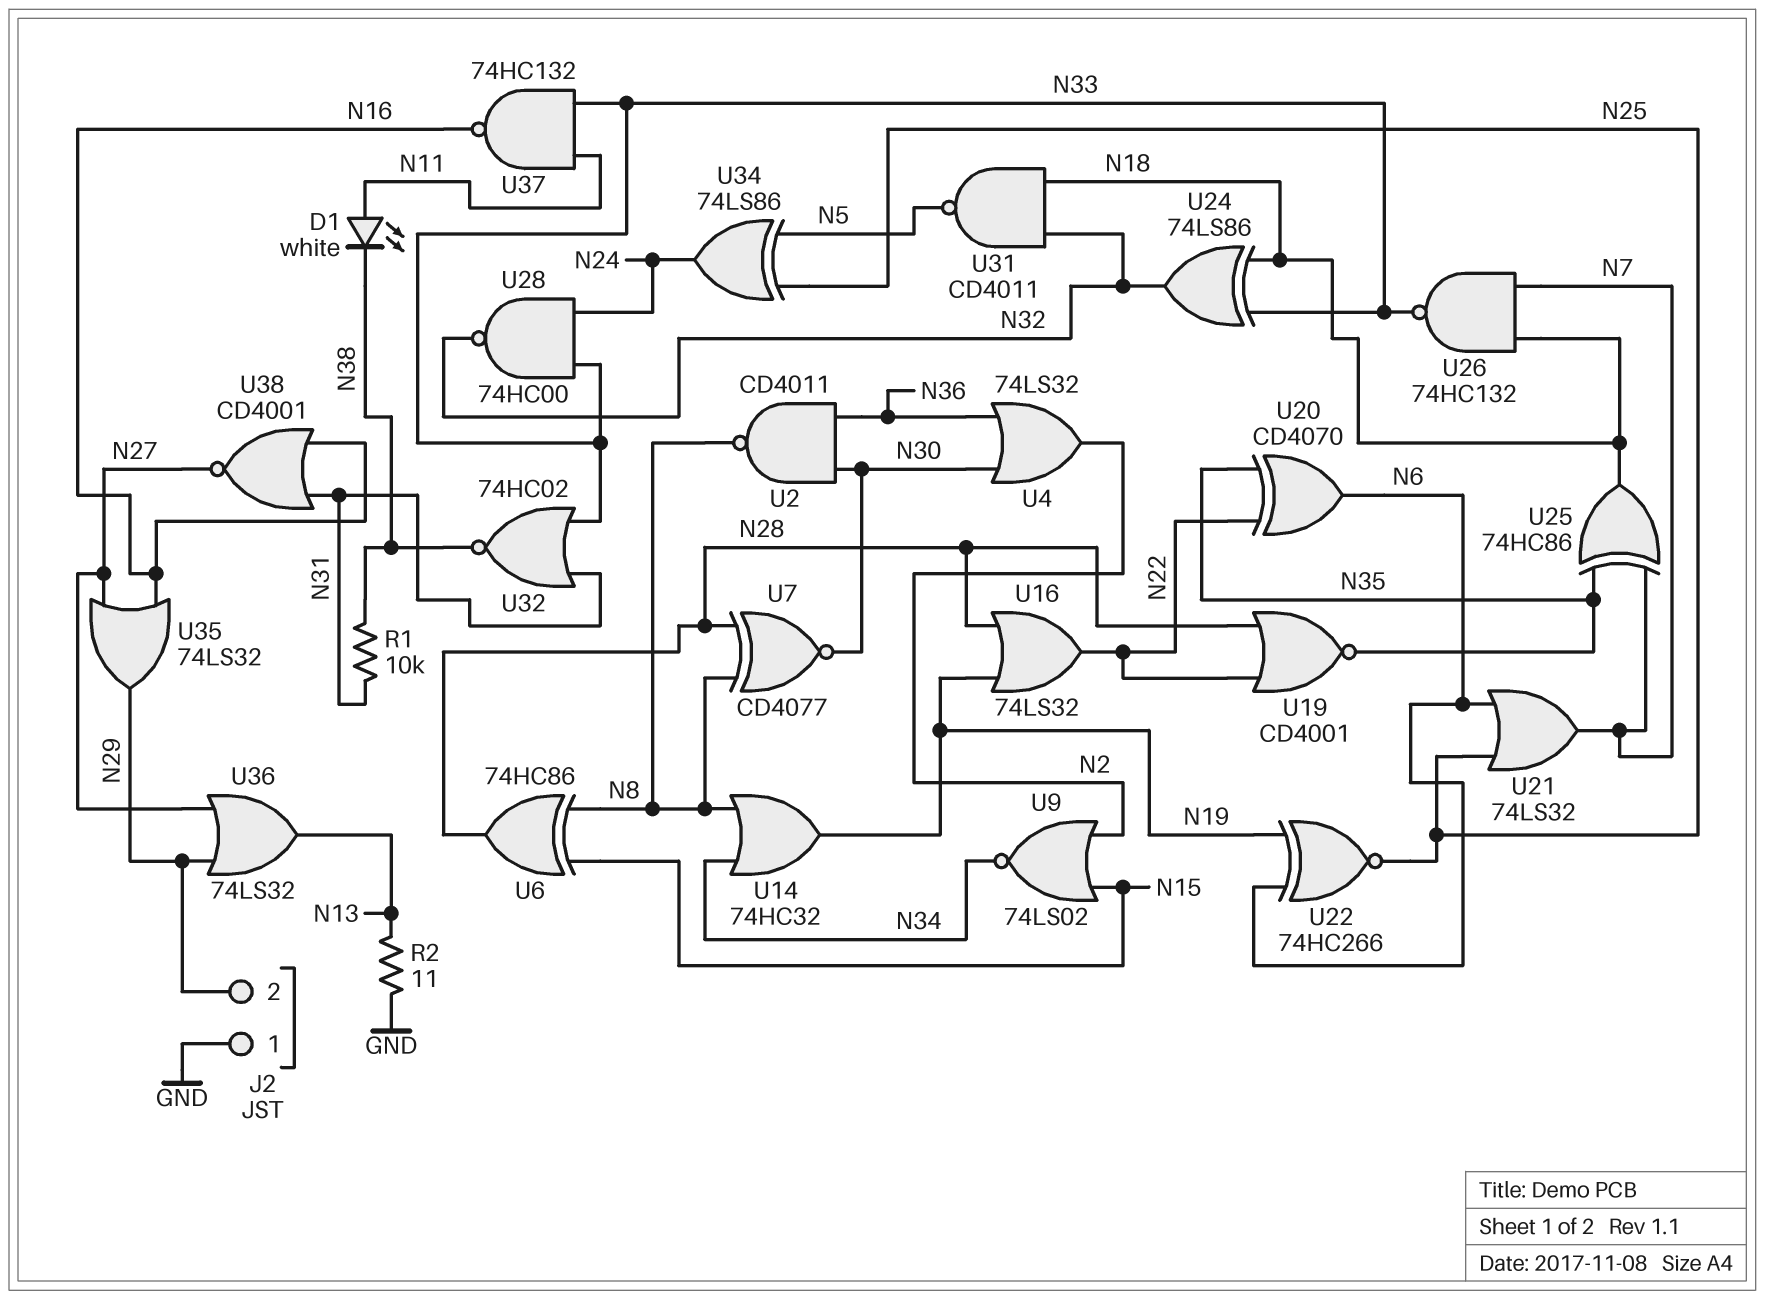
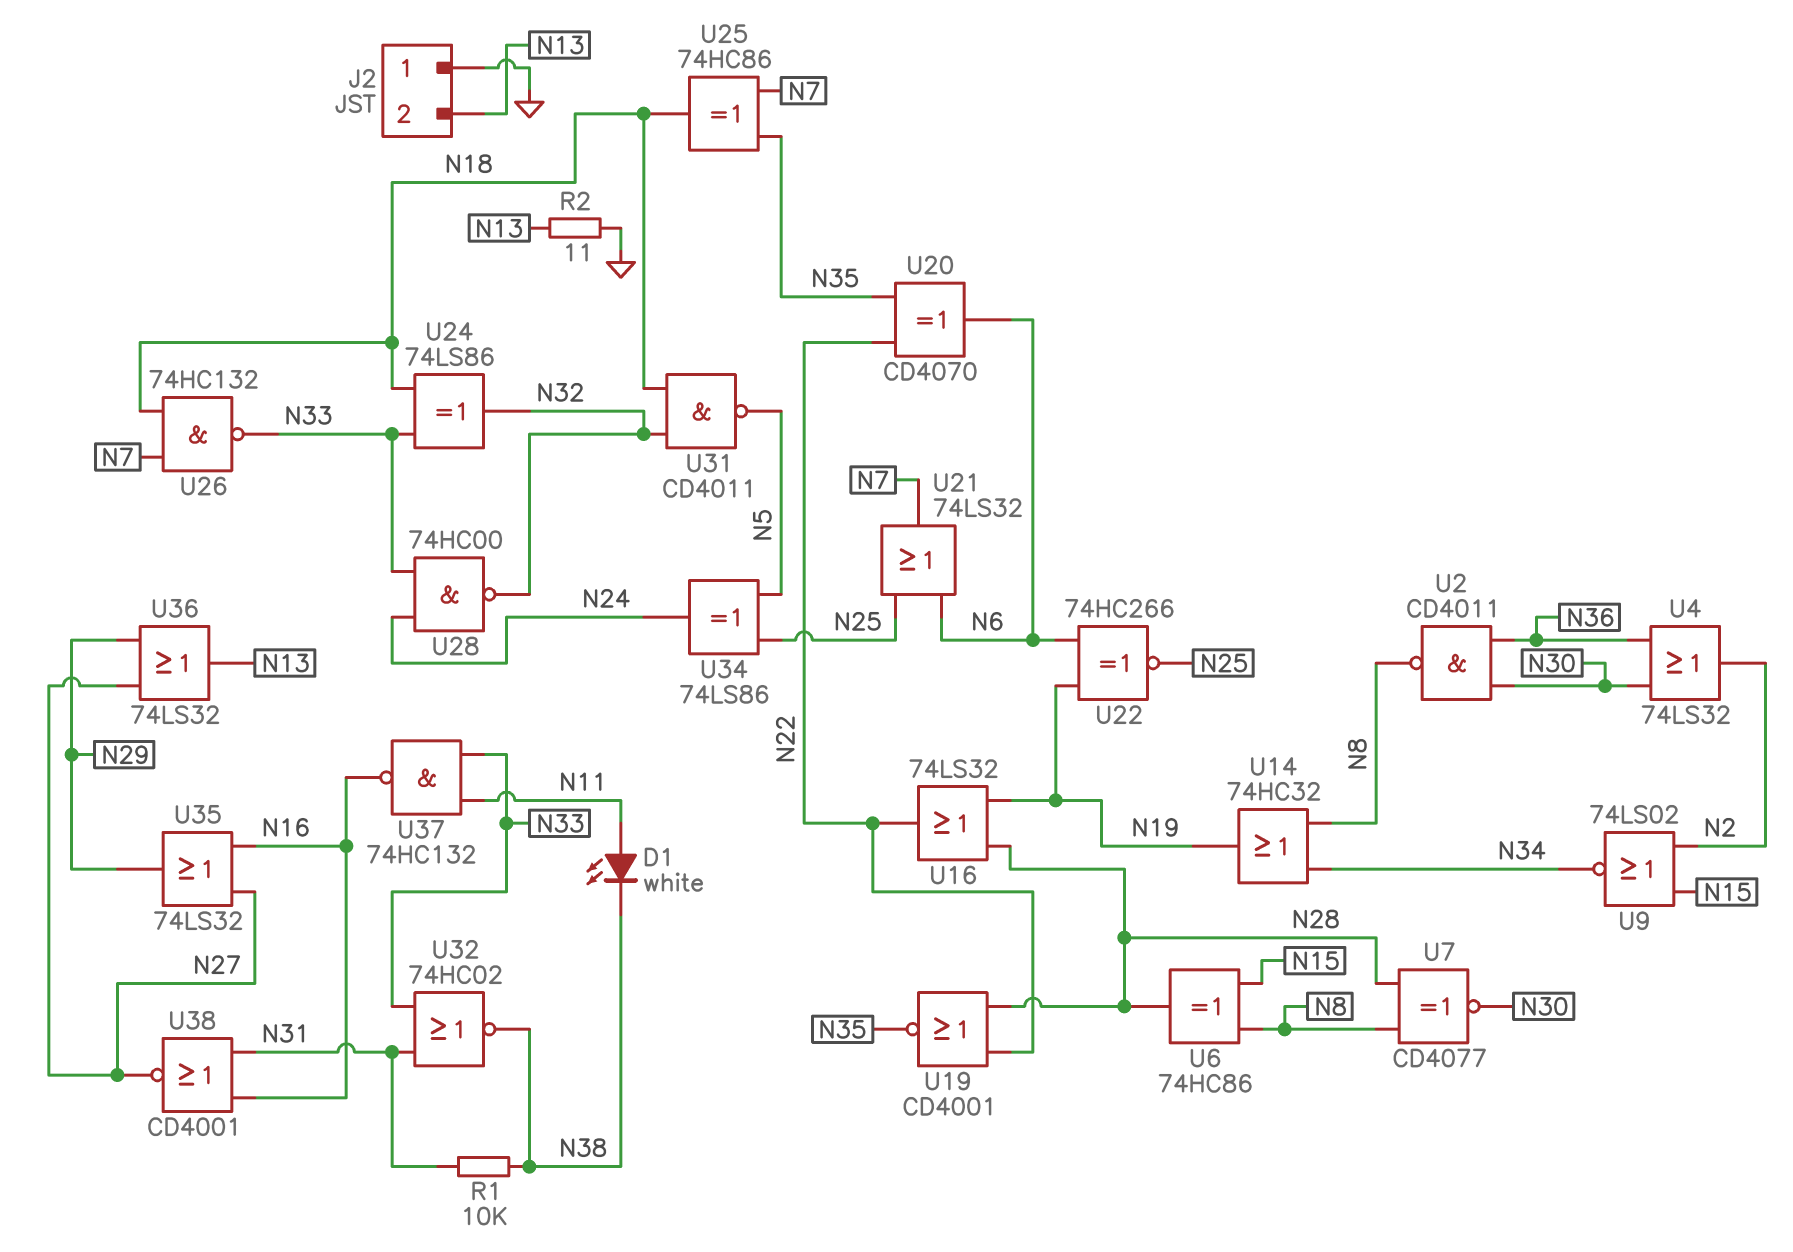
J2 pin 2: N29 -> N13

